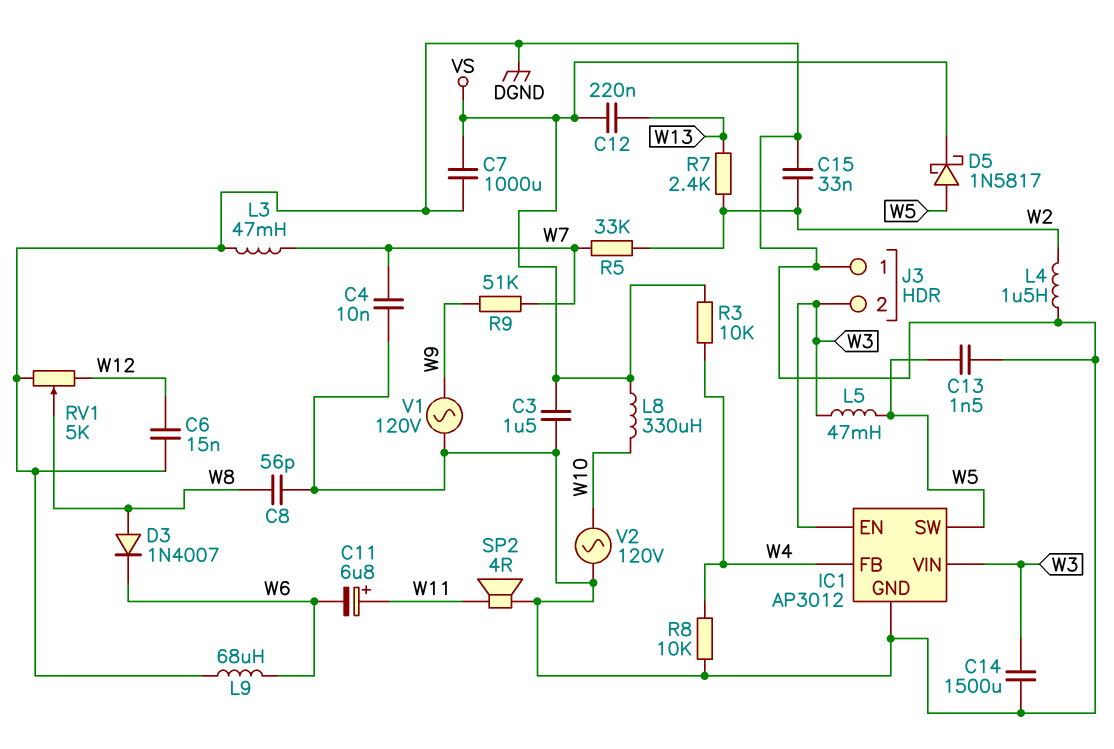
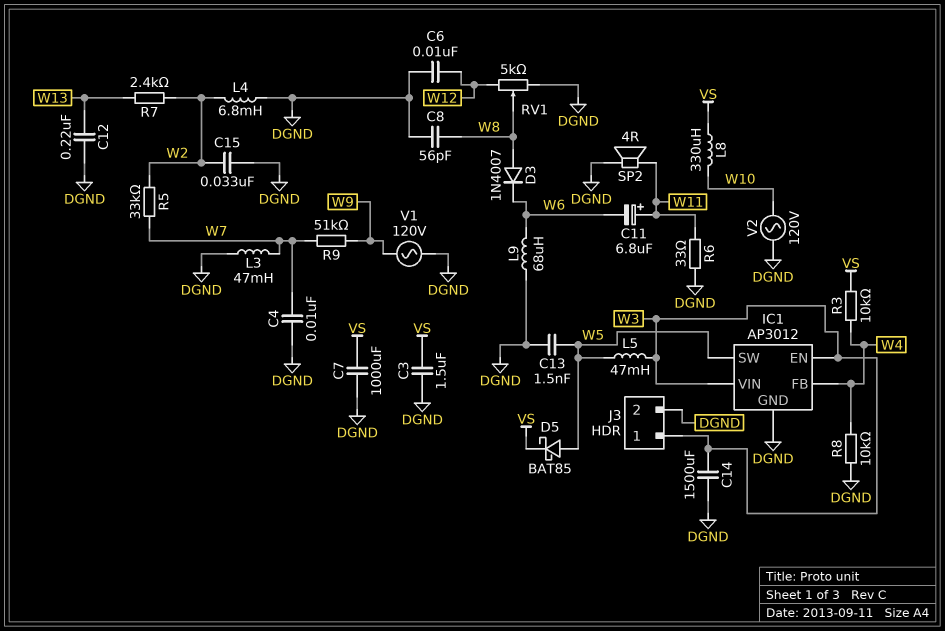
C6: 15nF (DGND, W12) -> 10nF (DGND, W12)
C12: 220nF (VS, W13) -> 220nF (DGND, W13)
D5: schottky 1N5817 (A W5, K VS) -> schottky BAT85 (A W5, K VS)
J3 pin 1: DGND -> W3
J3 pin 2: W3 -> DGND
L4: 1.5uH (DGND, W2) -> 6.8mH (DGND, W2)
R6: none -> 33 (DGND, W11)

